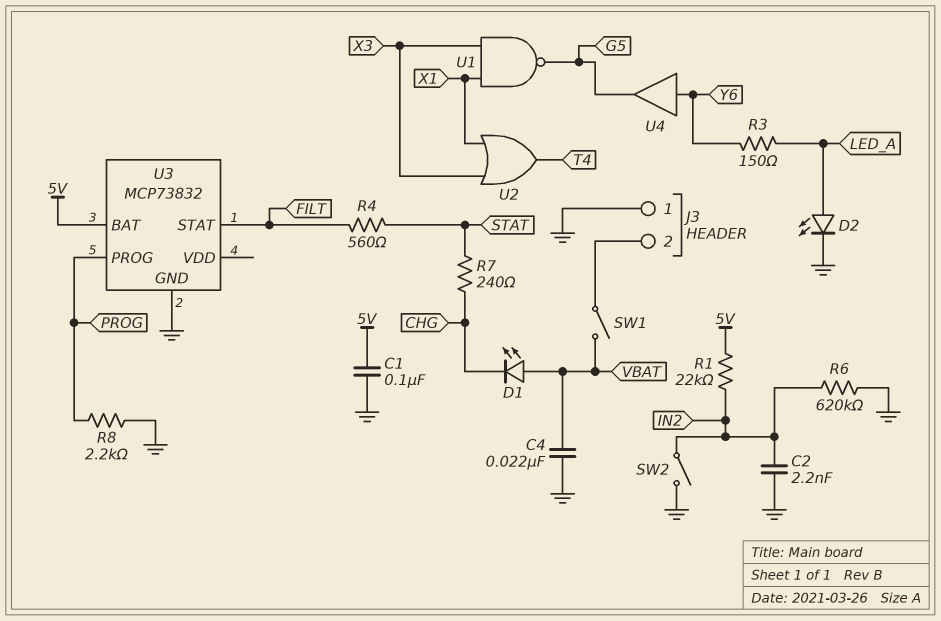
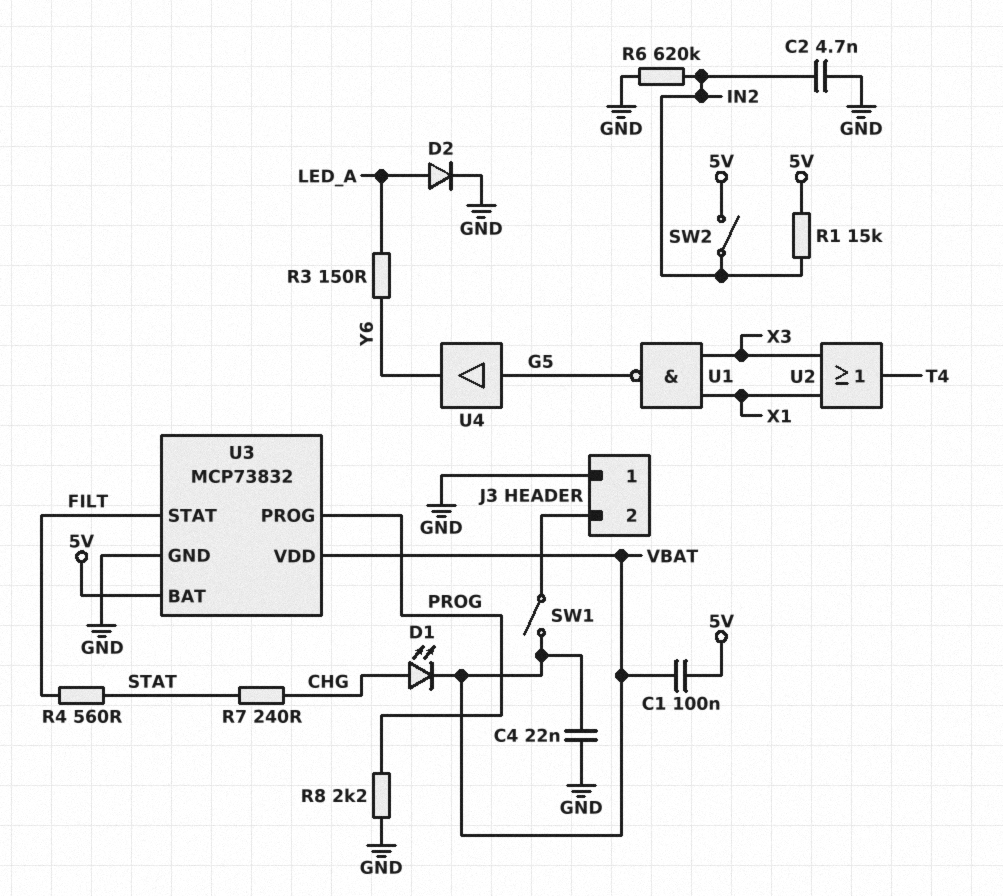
C1: 100nF (5V, GND) -> 100nF (5V, VBAT)
C2: 2.2nF (GND, IN2) -> 4.7nF (GND, IN2)
D1: LED (A VBAT, K CHG) -> LED (A CHG, K VBAT)
D2: LED (A LED_A, K GND) -> diode (A LED_A, K GND)
R1: 22k (5V, IN2) -> 15k (5V, IN2)
SW2: switch (GND, IN2) -> switch (5V, IN2)
U3 pin VDD: none -> VBAT
U4: buffer (in Y6, out G5) -> buffer (in G5, out Y6)

